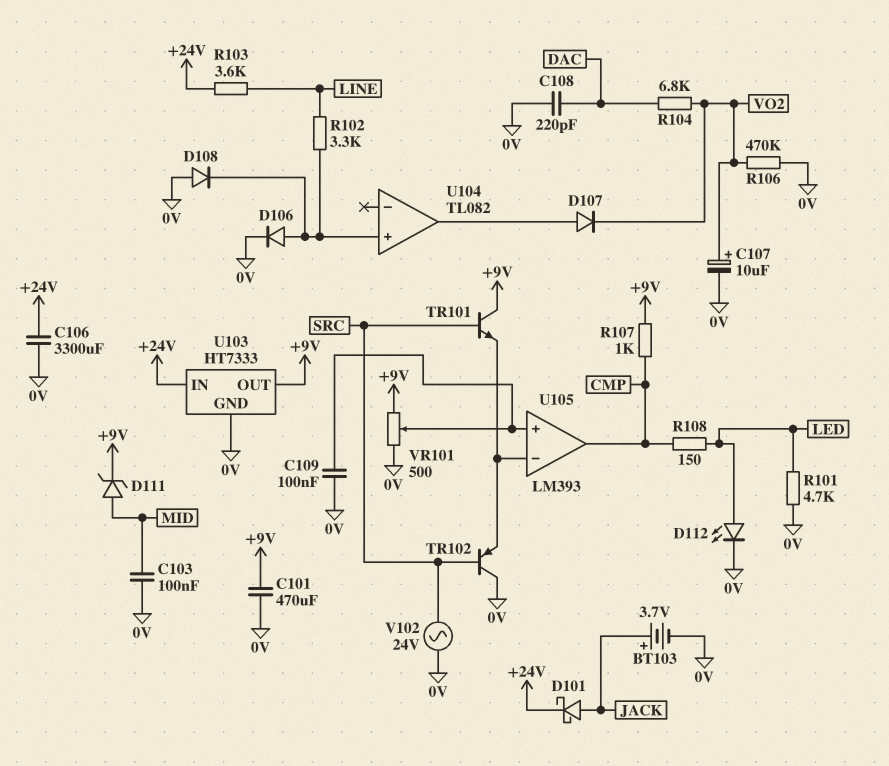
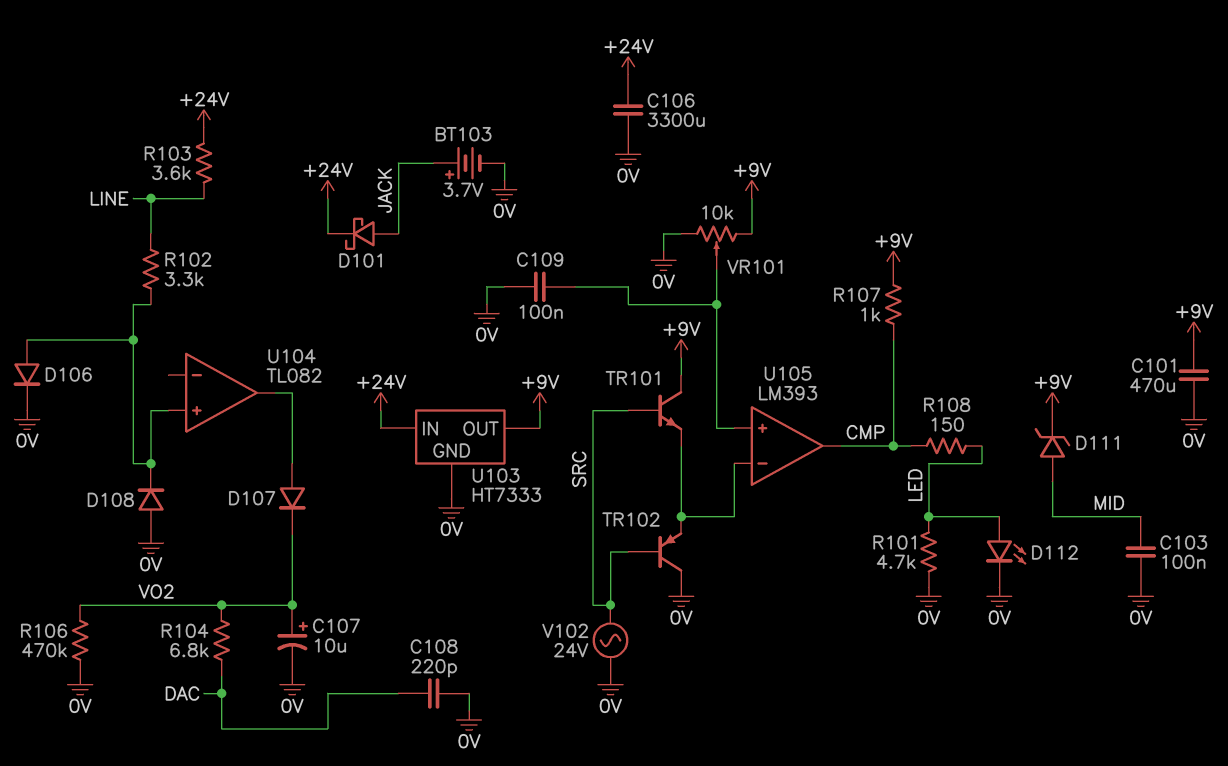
VR101: 500 (+9V, 0V, wiper U105/in+) -> 10k (+9V, 0V, wiper U105/in+)

